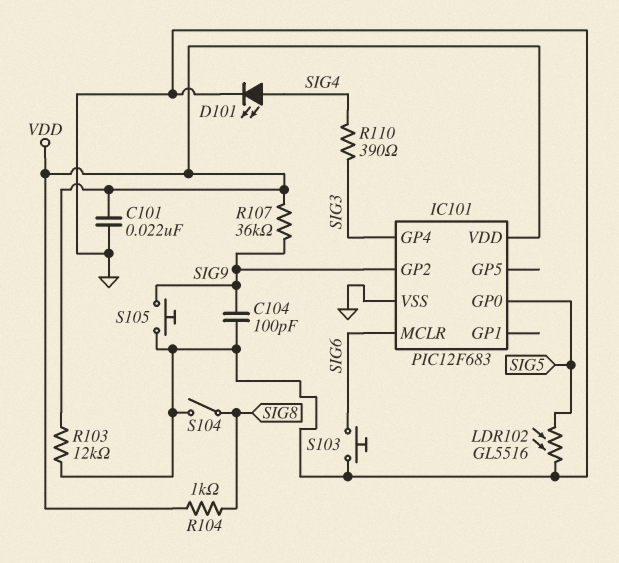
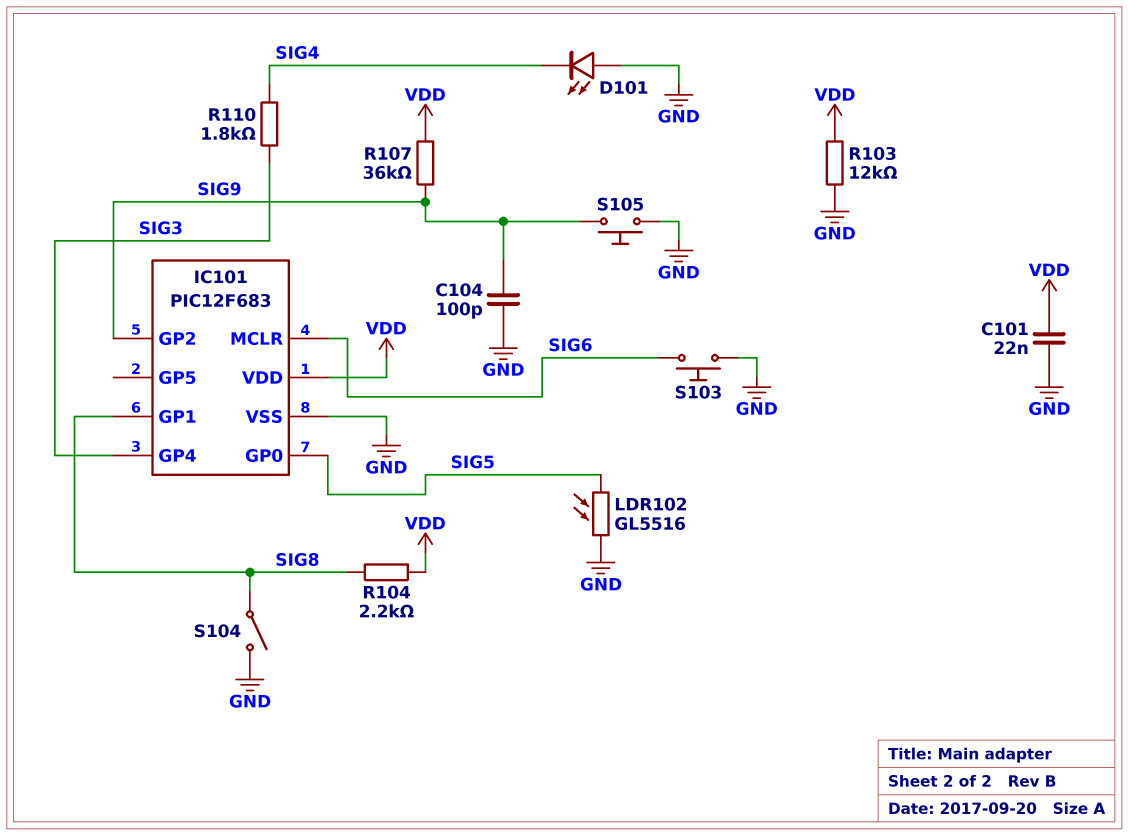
D101: LED (A SIG4, K GND) -> LED (A GND, K SIG4)
IC101 pin GP1: none -> SIG8
R104: 1k (SIG8, VDD) -> 2.2k (SIG8, VDD)
R110: 390 (SIG3, SIG4) -> 1.8k (SIG3, SIG4)

